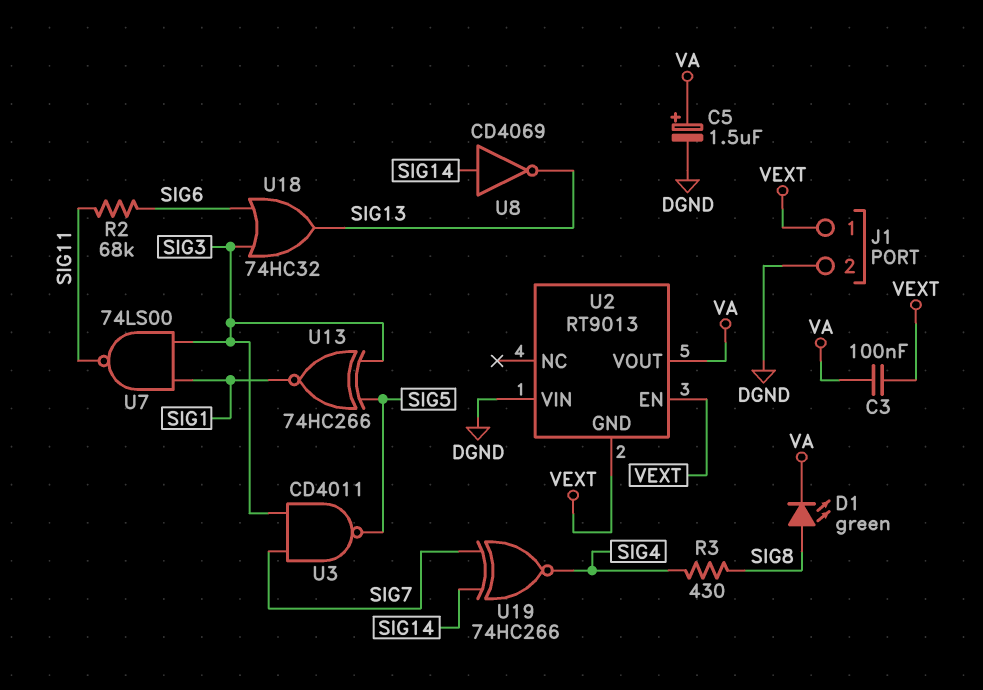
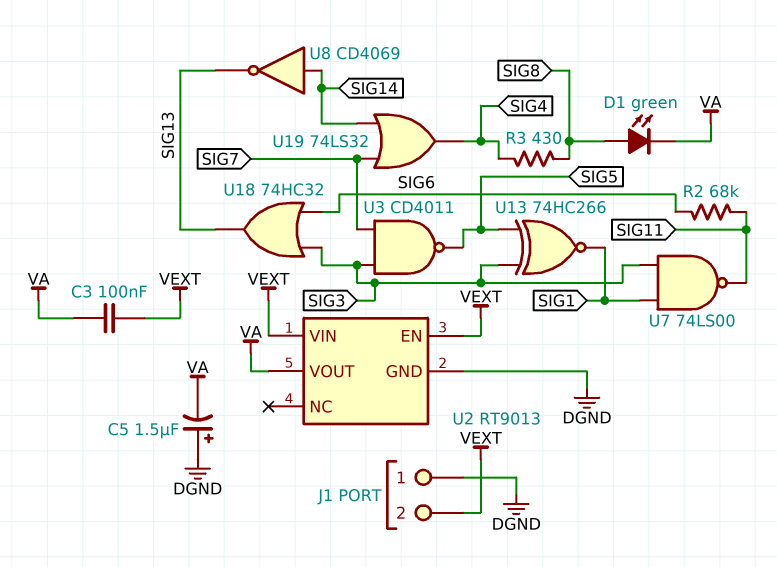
C5: 1.5uF (plus VA, minus DGND) -> 1.5uF (plus DGND, minus VA)
J1 pin 1: VEXT -> DGND
J1 pin 2: DGND -> VEXT
U2 pin GND: VEXT -> DGND
U2 pin VIN: DGND -> VEXT
U19: XNOR 74HC266 (in SIG7, in SIG14, out SIG4) -> OR 74LS32 (in SIG7, in SIG14, out SIG4)

